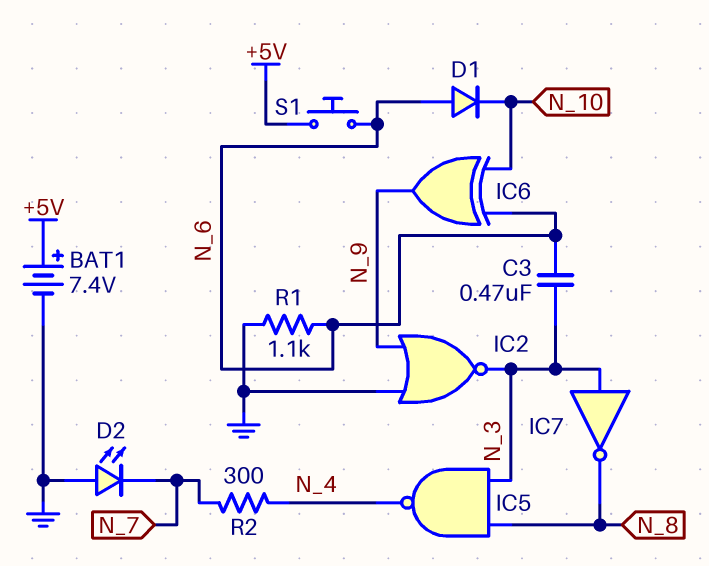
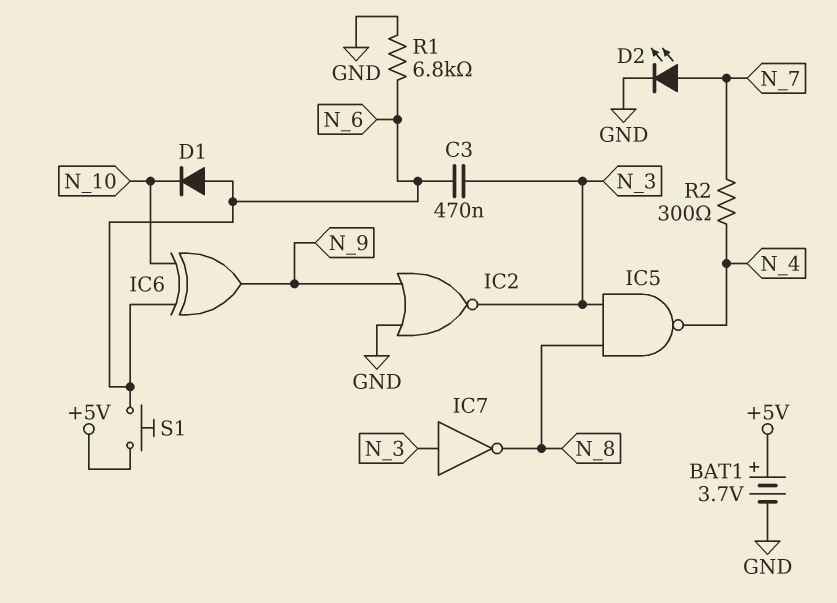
BAT1: 7.4V (plus +5V, minus GND) -> 3.7V (plus +5V, minus GND)
D2: LED (A GND, K N_7) -> LED (A N_7, K GND)
R1: 1.1k (GND, N_6) -> 6.8k (GND, N_6)

